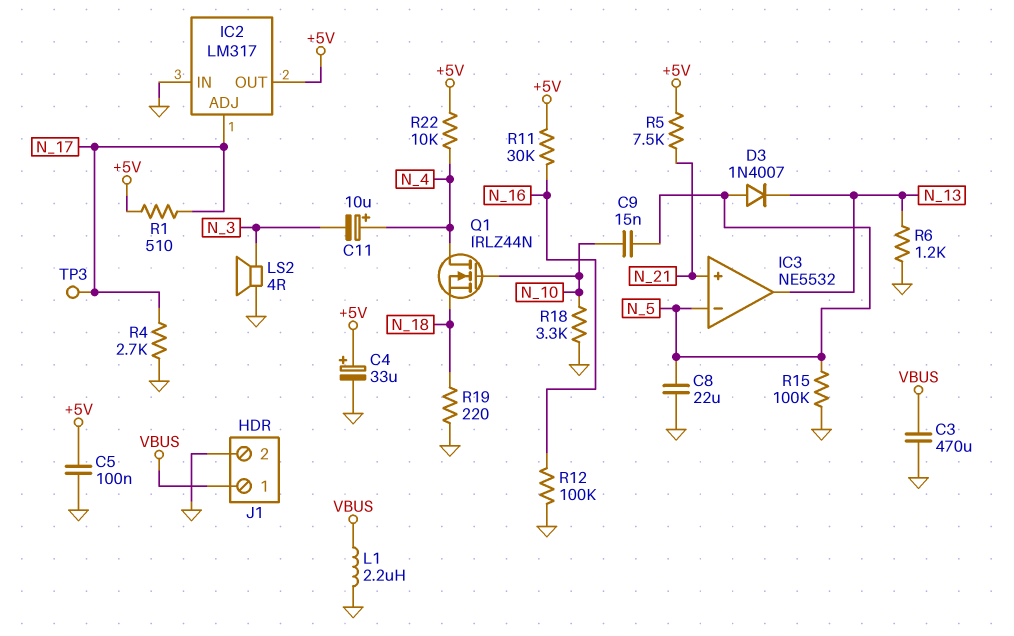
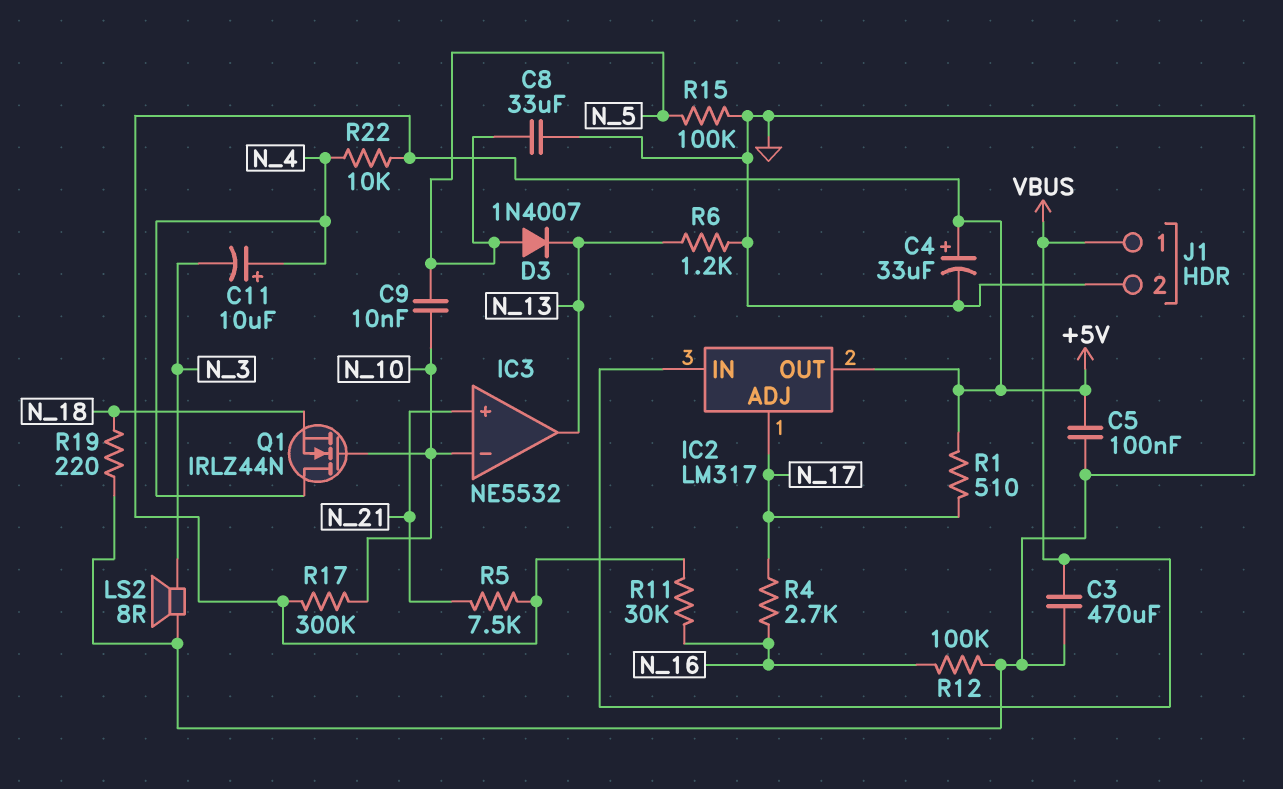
C8: 22uF (GND, N_5) -> 33uF (GND, N_5)
C9: 15nF (N_5, N_10) -> 10nF (N_5, N_10)
IC2 pin IN: GND -> VBUS
IC3 pin in-: N_5 -> N_10
L1: 2.2uH (GND, VBUS) -> none
LS2: speaker 4R (GND, N_3) -> speaker 8R (GND, N_3)
R4: 2.7k (GND, N_17) -> 2.7k (N_16, N_17)
R17: none -> 300k (+5V, N_10)
R18: 3.3k (GND, N_10) -> none
TP3: test point (N_17) -> none

